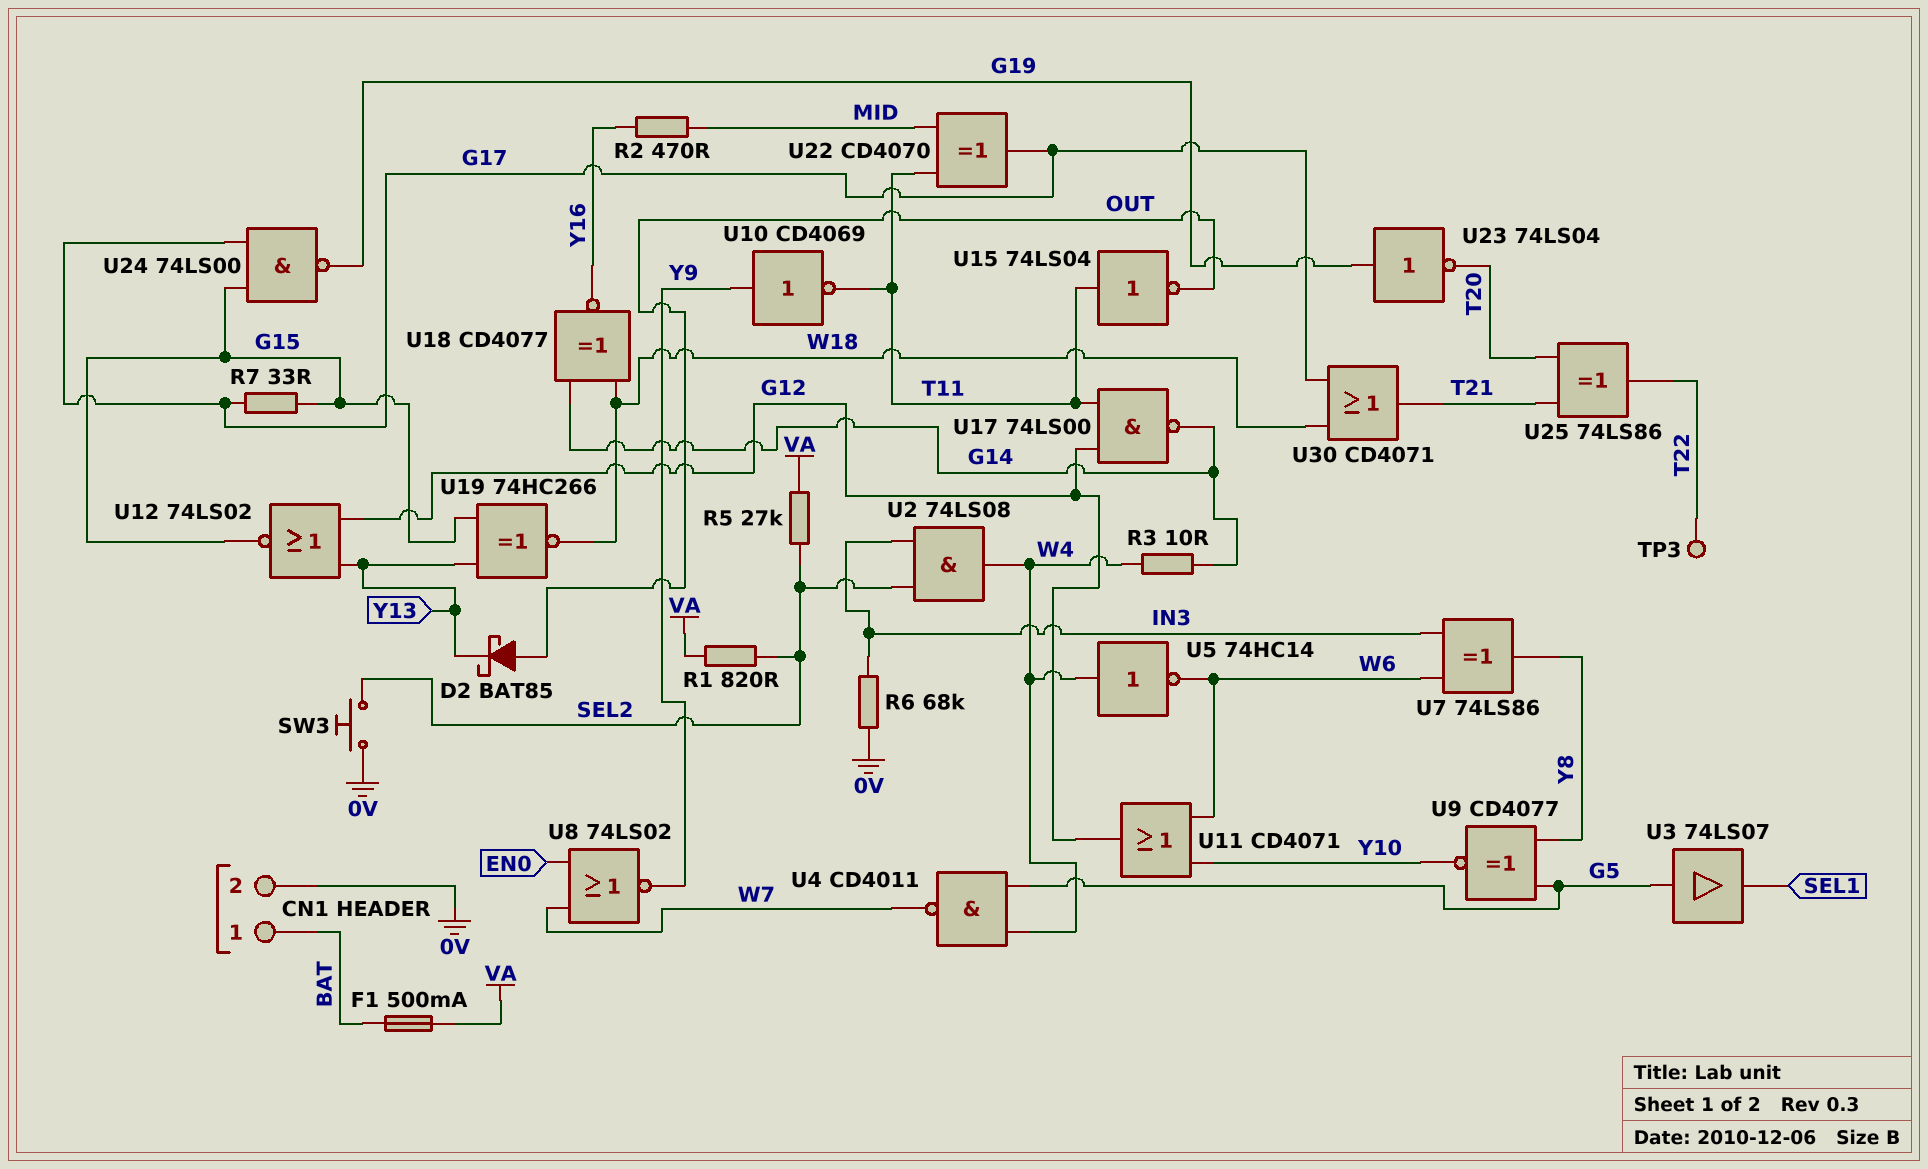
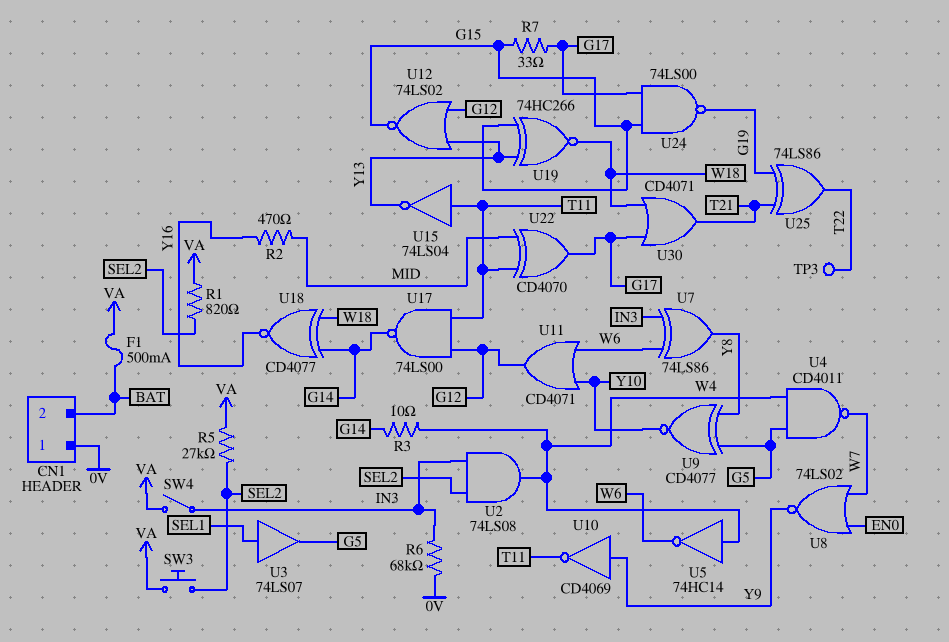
CN1 pin 1: BAT -> 0V
CN1 pin 2: 0V -> BAT
D2: schottky BAT85 (A OUT, K Y13) -> none
SW3: button (0V, SEL2) -> button (SEL2, VA)
SW4: none -> switch (IN3, VA)
U3: buffer 74LS07 (in G5, out SEL1) -> buffer 74LS07 (in SEL1, out G5)
U15: NOT 74LS04 (in T11, out OUT) -> NOT 74LS04 (in T11, out Y13)
U23: NOT 74LS04 (in G19, out T20) -> none
U25: XOR 74LS86 (in T20, in T21, out T22) -> XOR 74LS86 (in G19, in T21, out T22)

